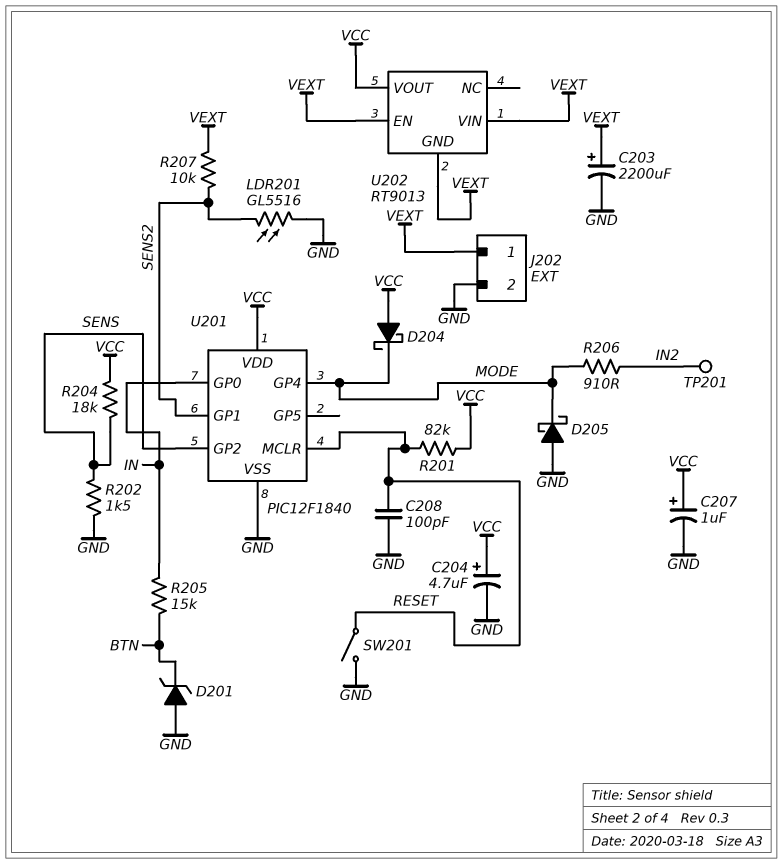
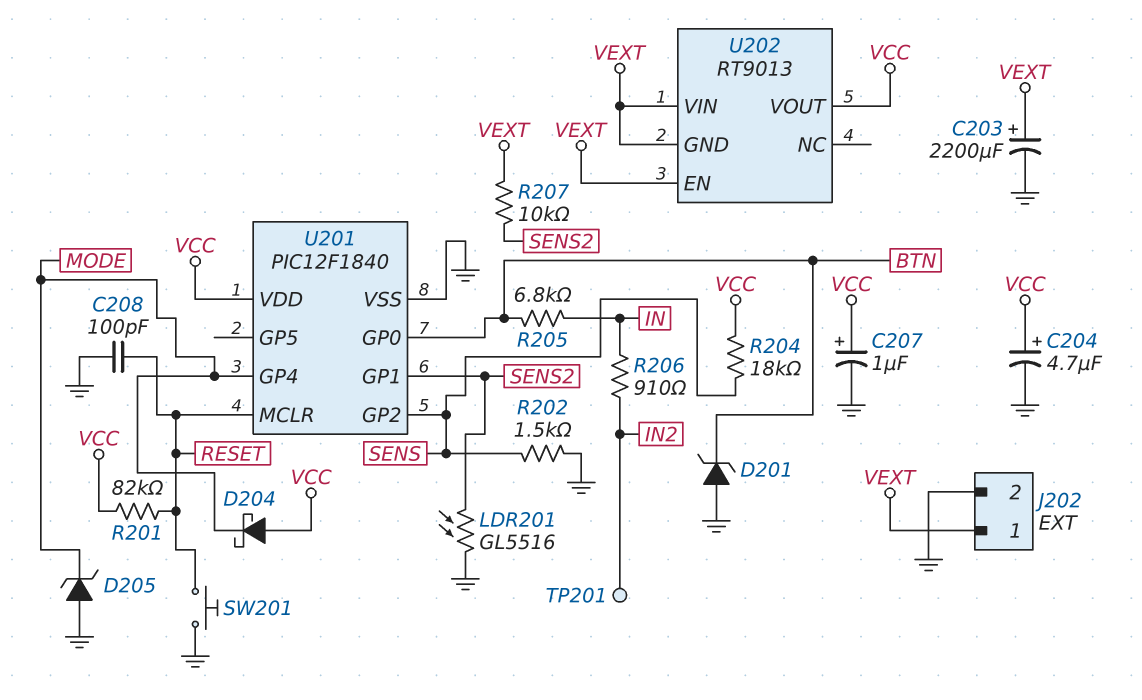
D205: schottky (A GND, K MODE) -> zener (A GND, K MODE)
R205: 15k (BTN, IN) -> 6.8k (BTN, IN)
R206: 910 (IN2, MODE) -> 910 (IN, IN2)
SW201: switch (GND, RESET) -> button (GND, RESET)
U201 pin GP0: IN -> BTN

